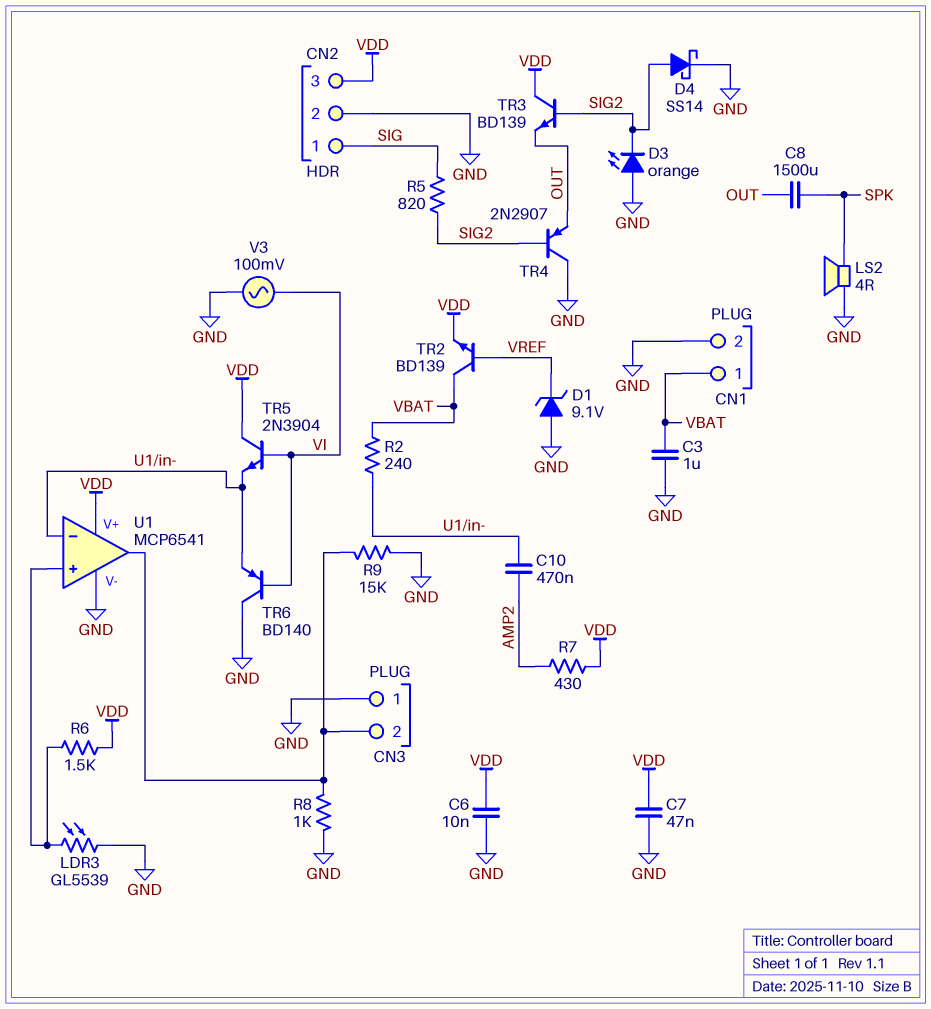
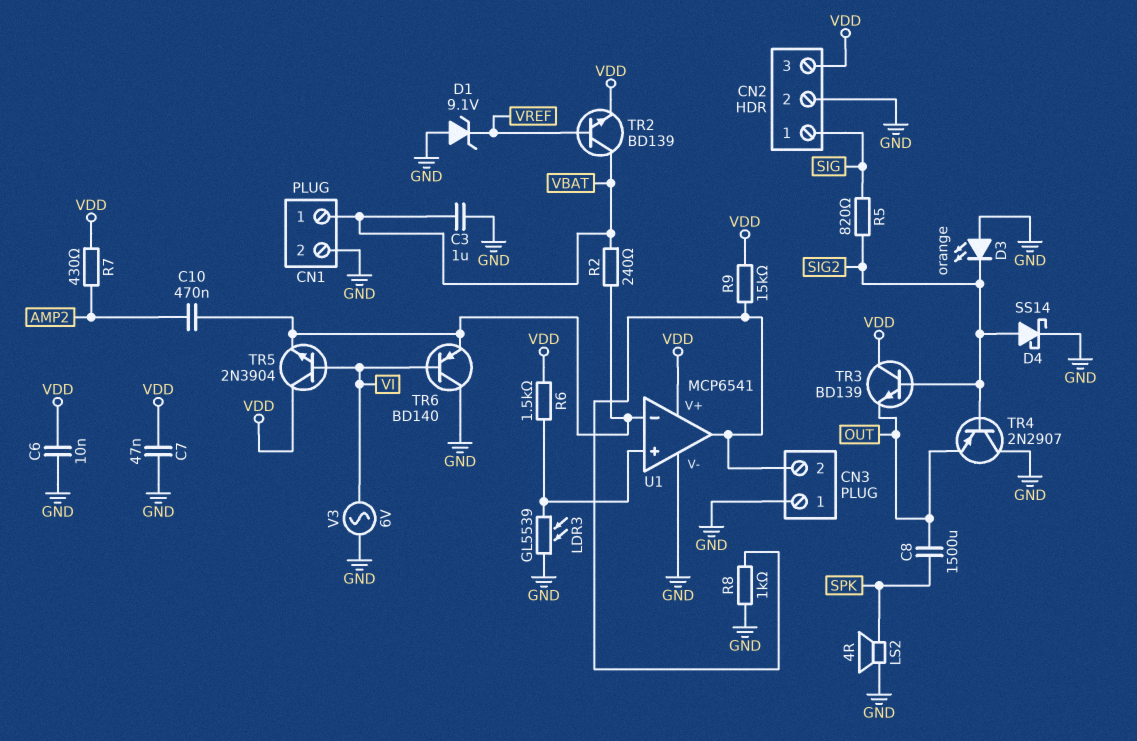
R9: 15k (CN3/2, GND) -> 15k (CN3/2, VDD)
V3: AC 100mV (GND, VI) -> AC 6V (GND, VI)

